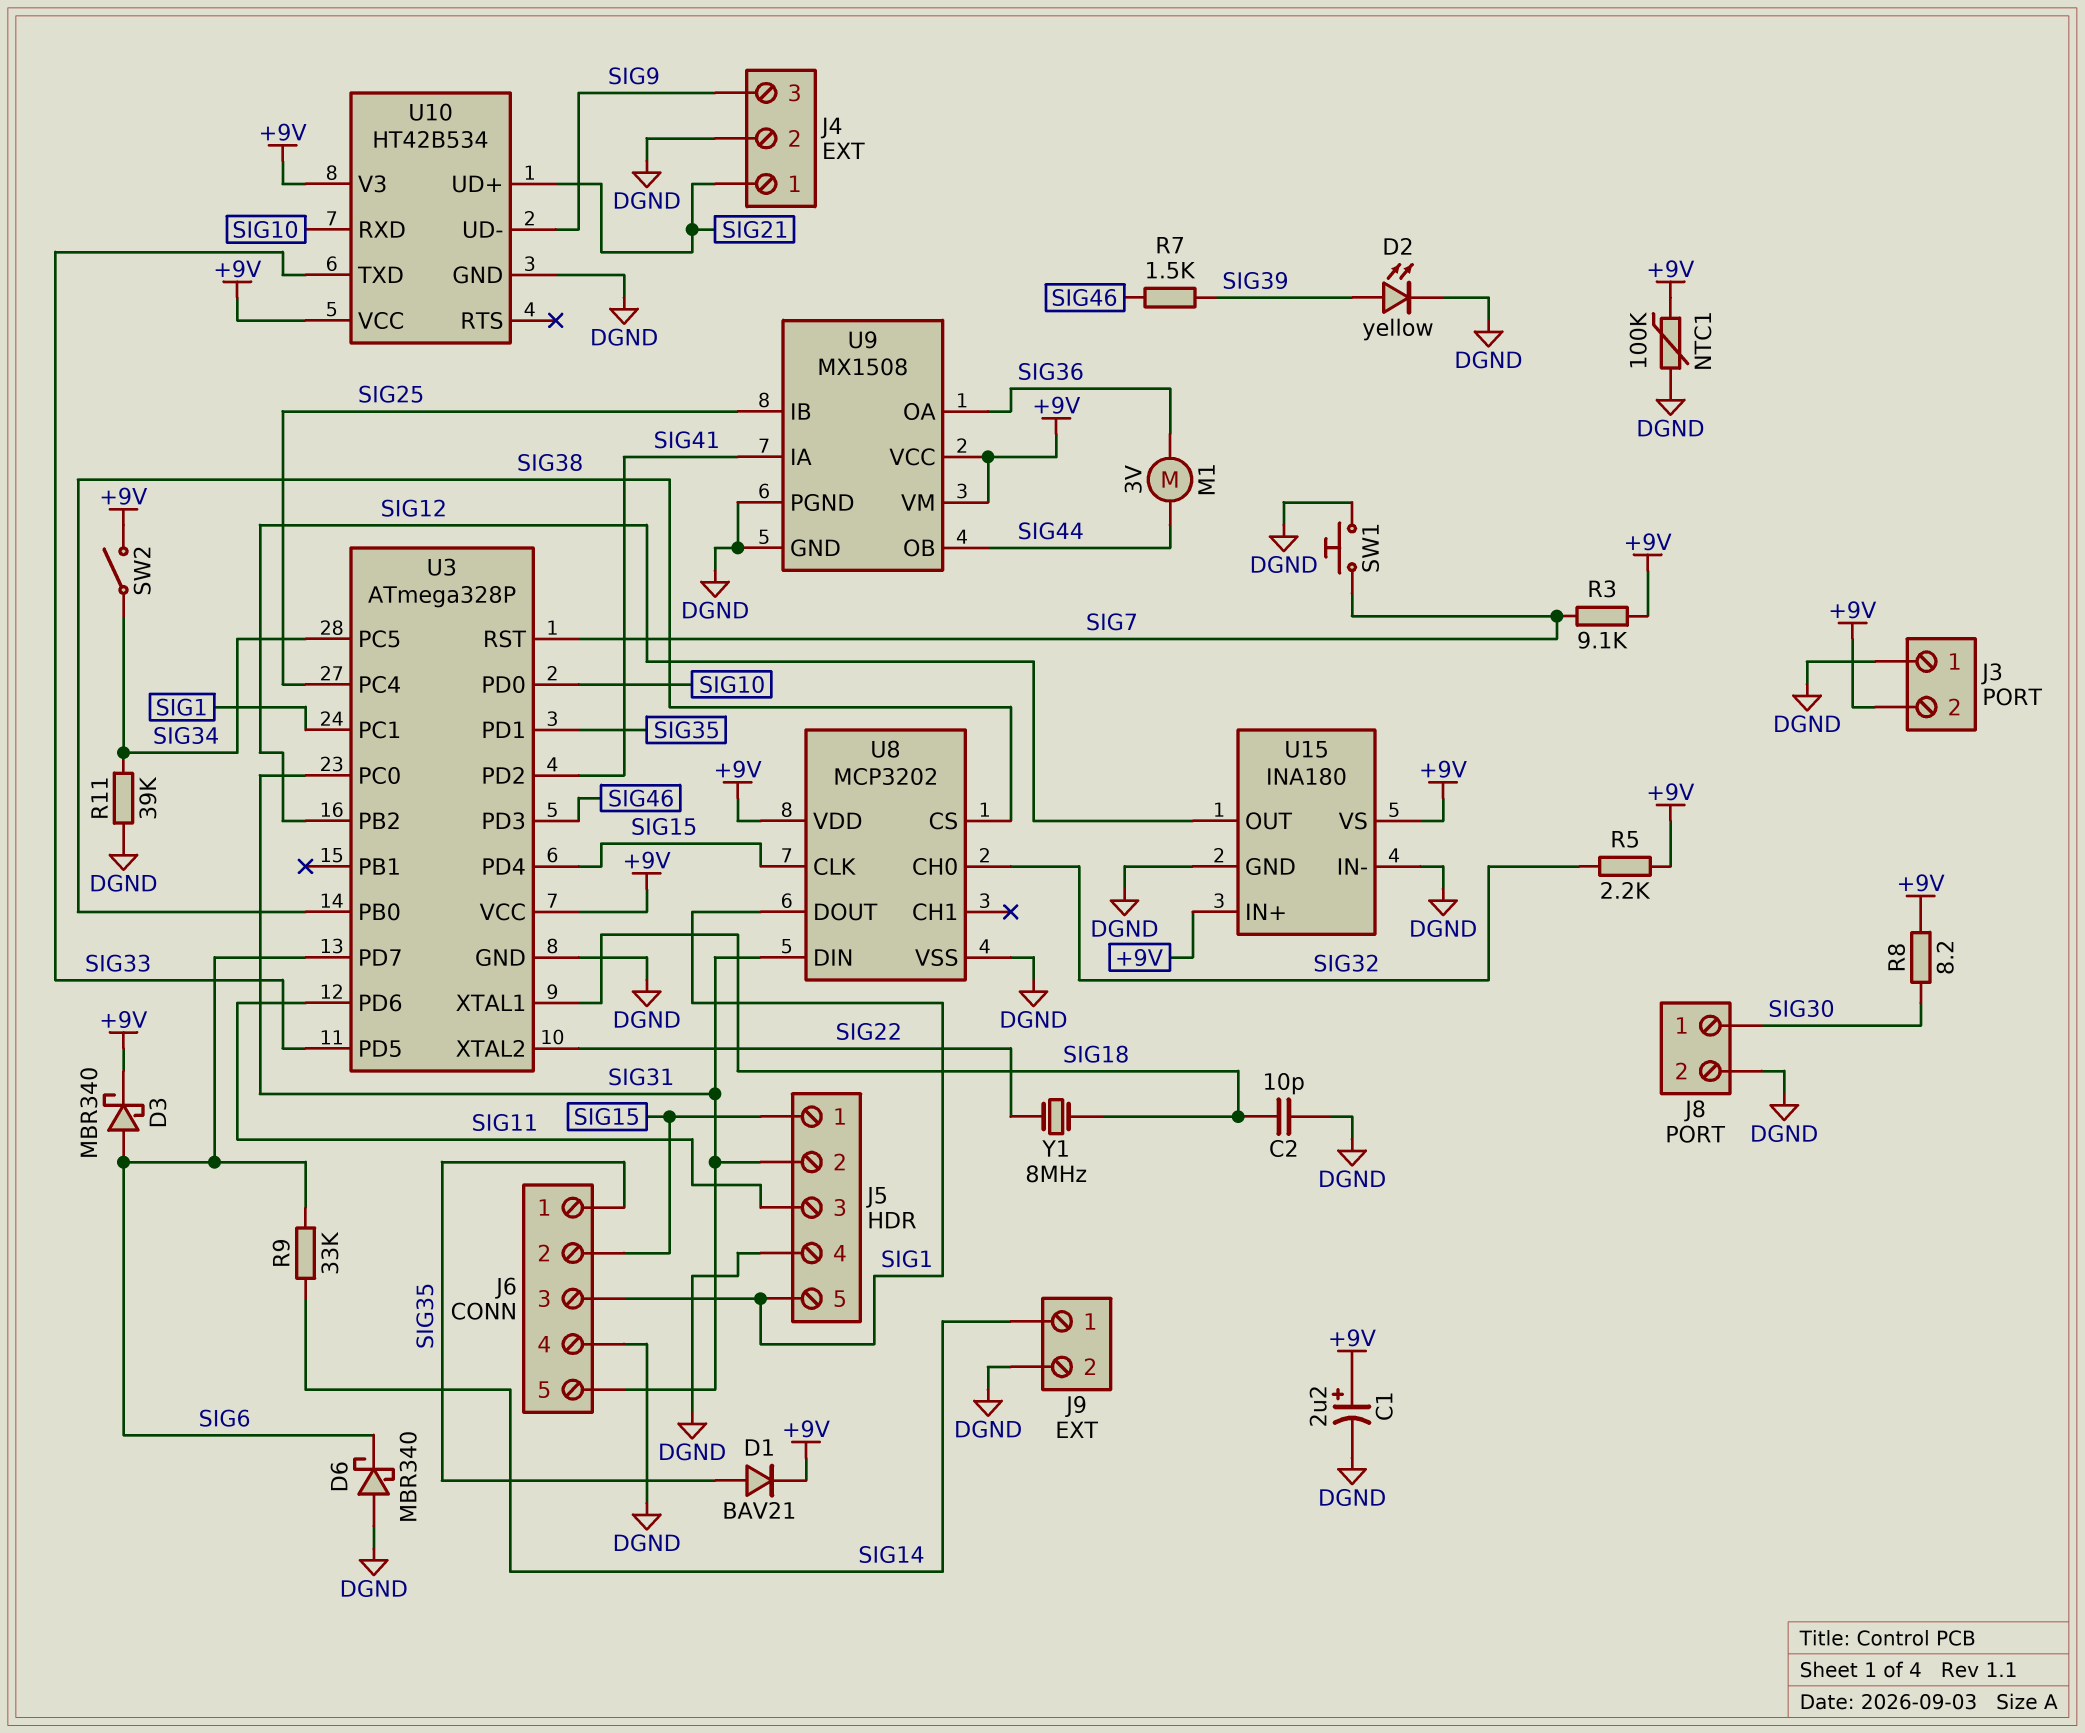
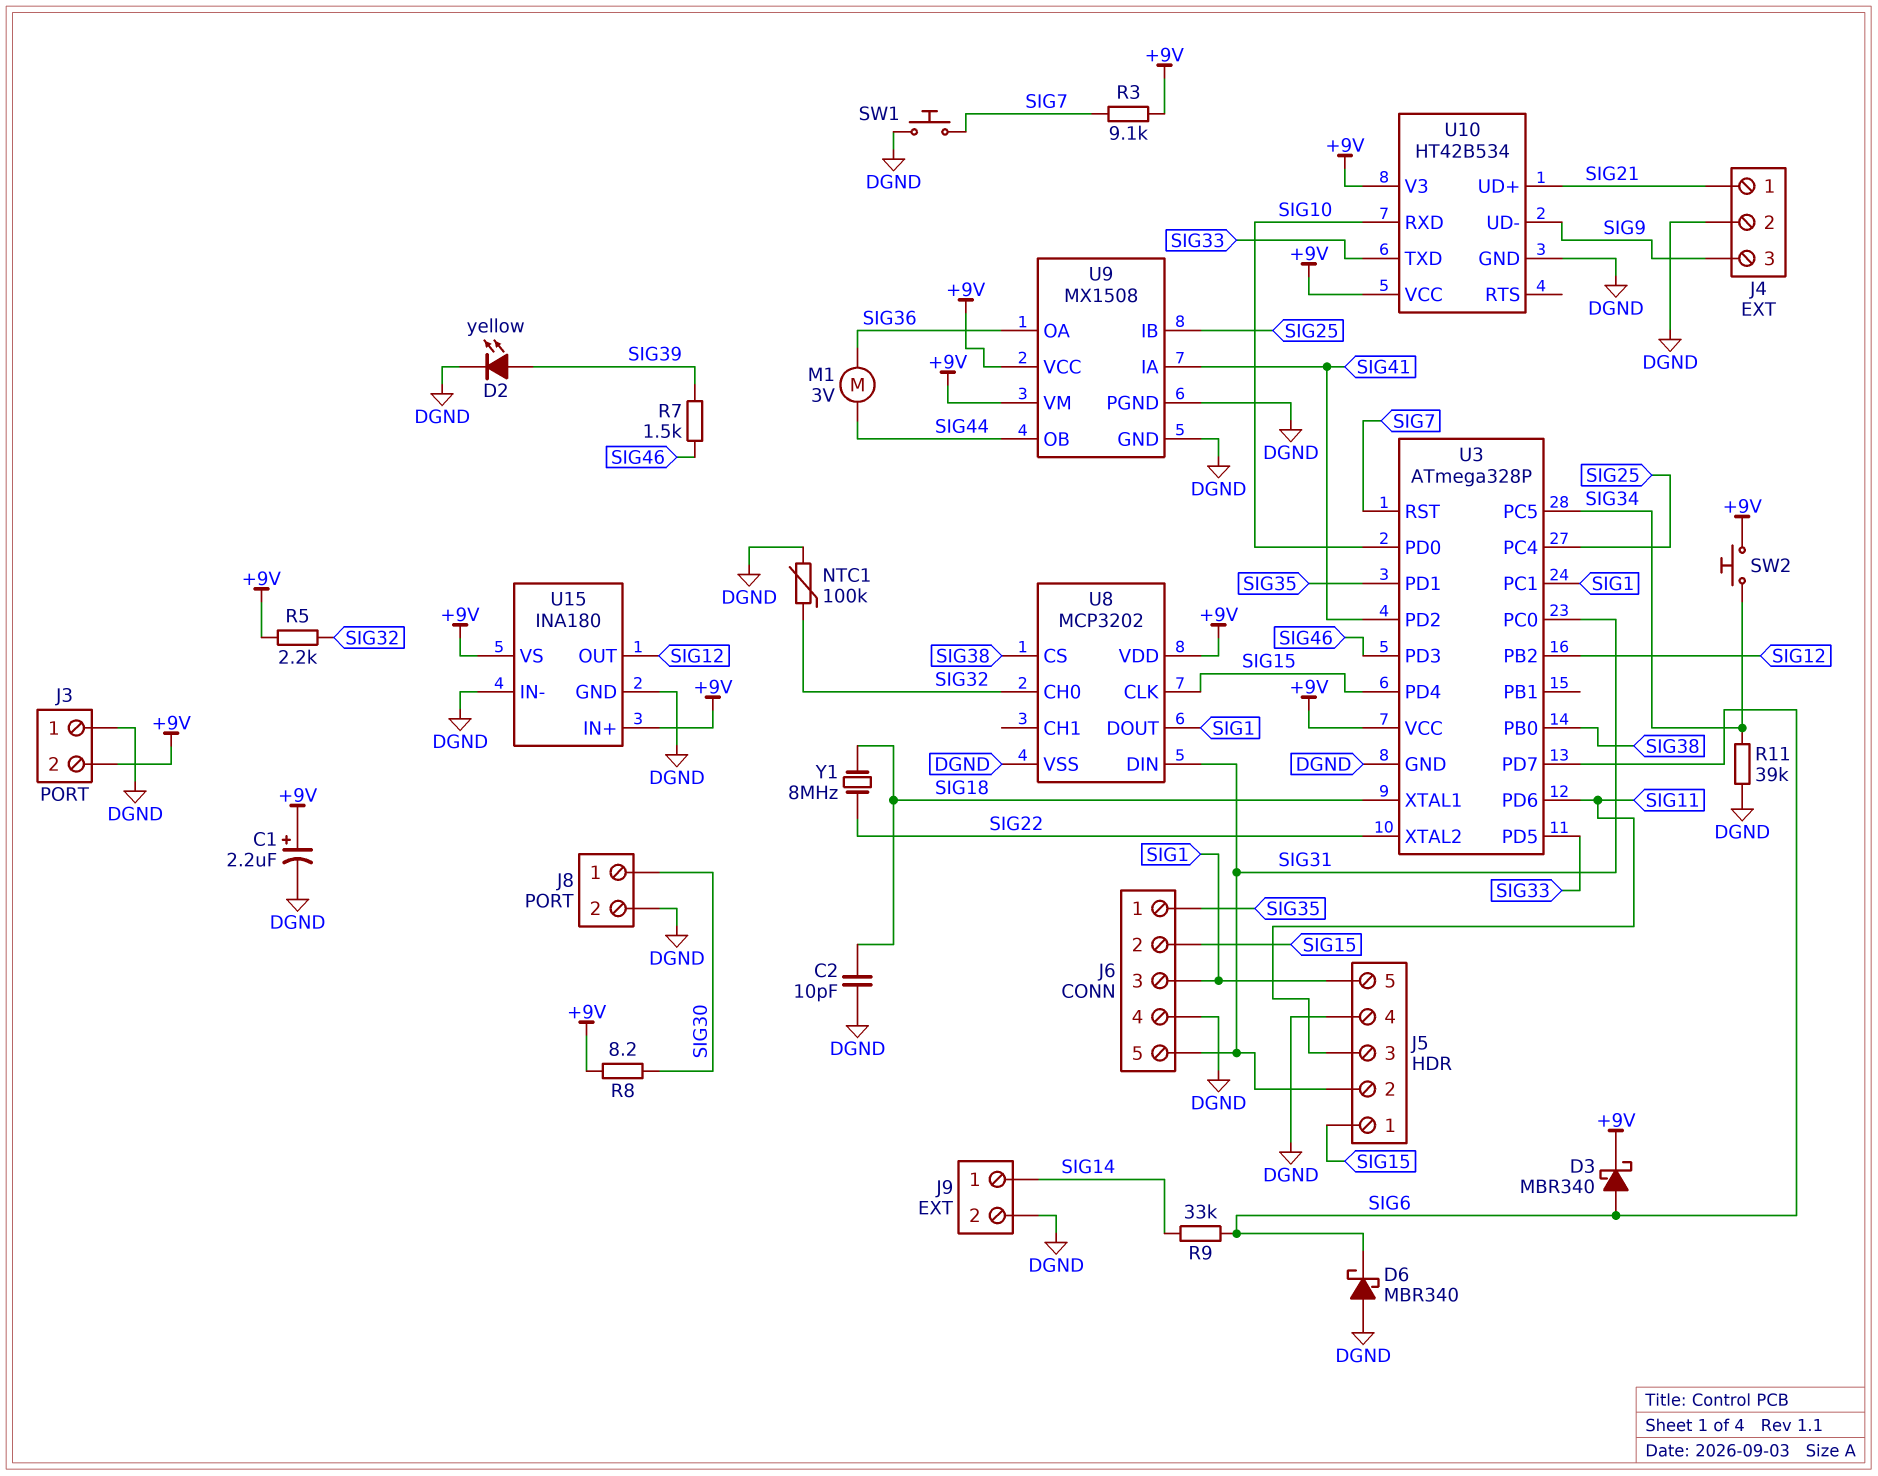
D1: diode BAV21 (A SIG35, K +9V) -> none
NTC1: 100k (+9V, DGND) -> 100k (DGND, SIG32)
SW2: switch (+9V, SIG34) -> button (+9V, SIG34)

